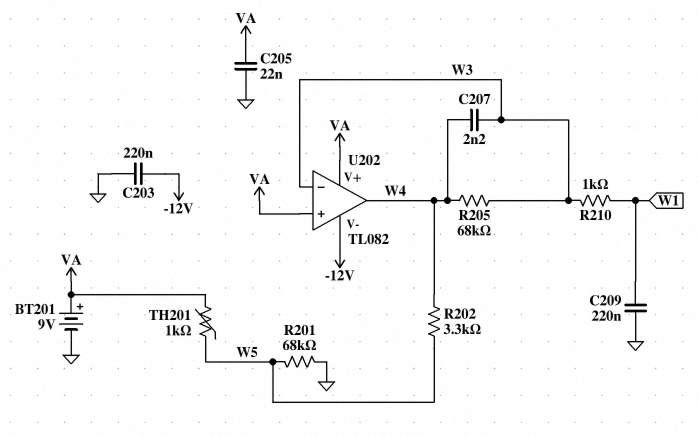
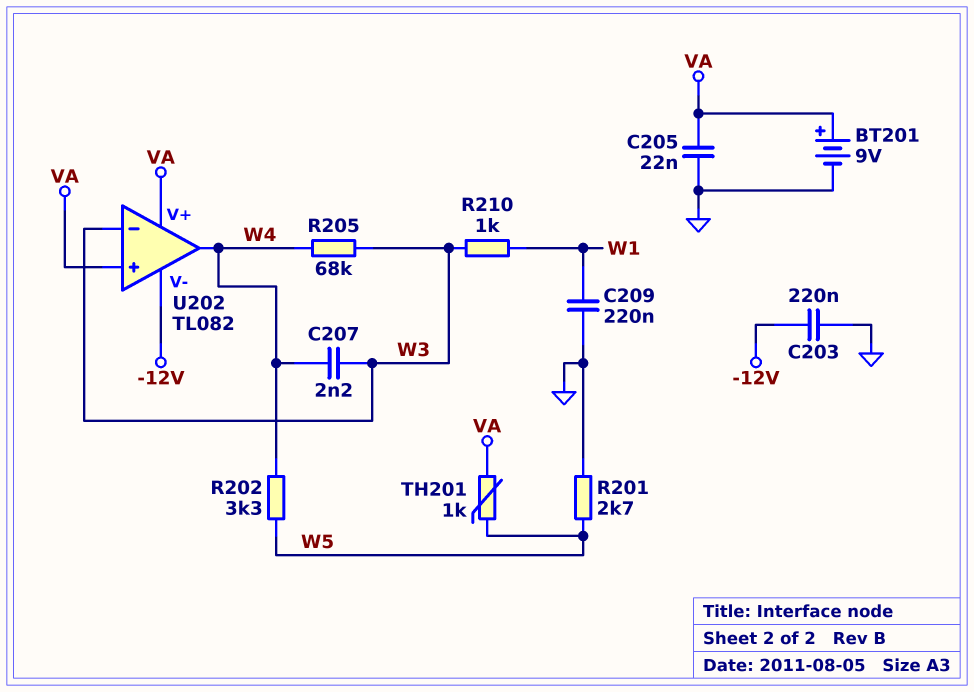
R201: 68k (GND, W5) -> 2.7k (GND, W5)

